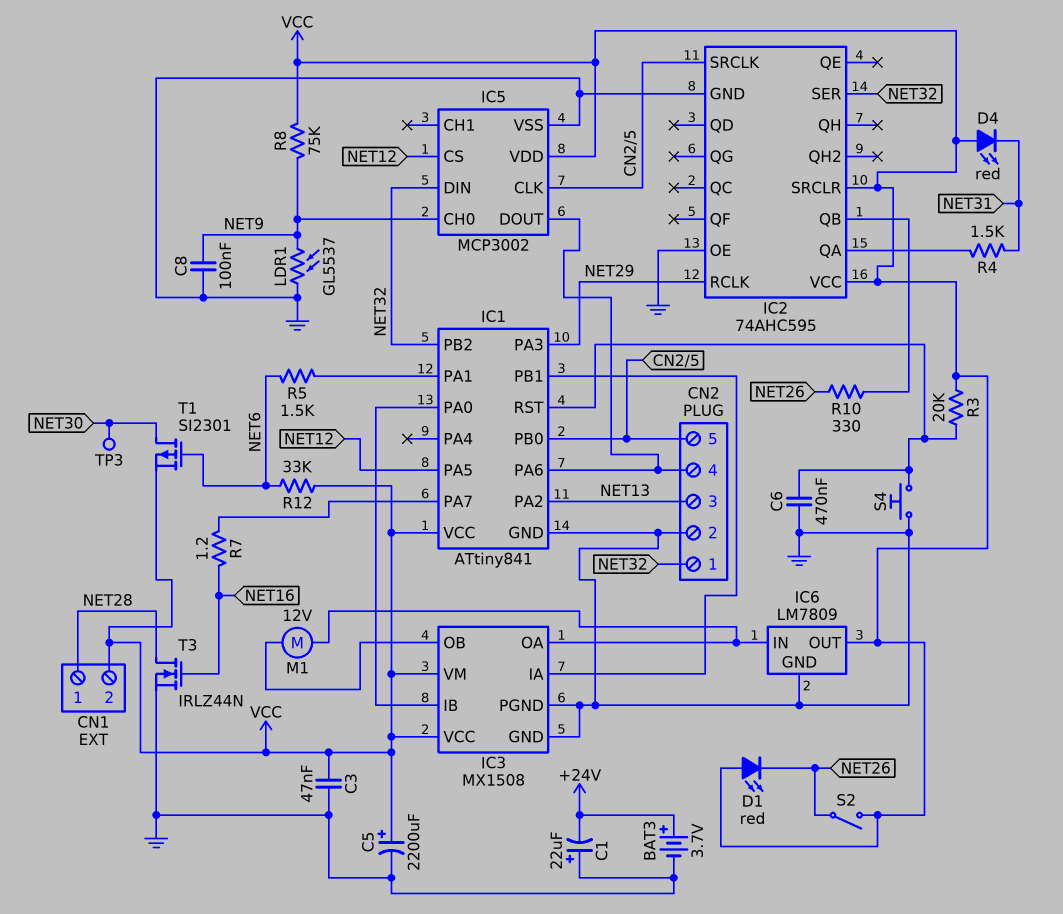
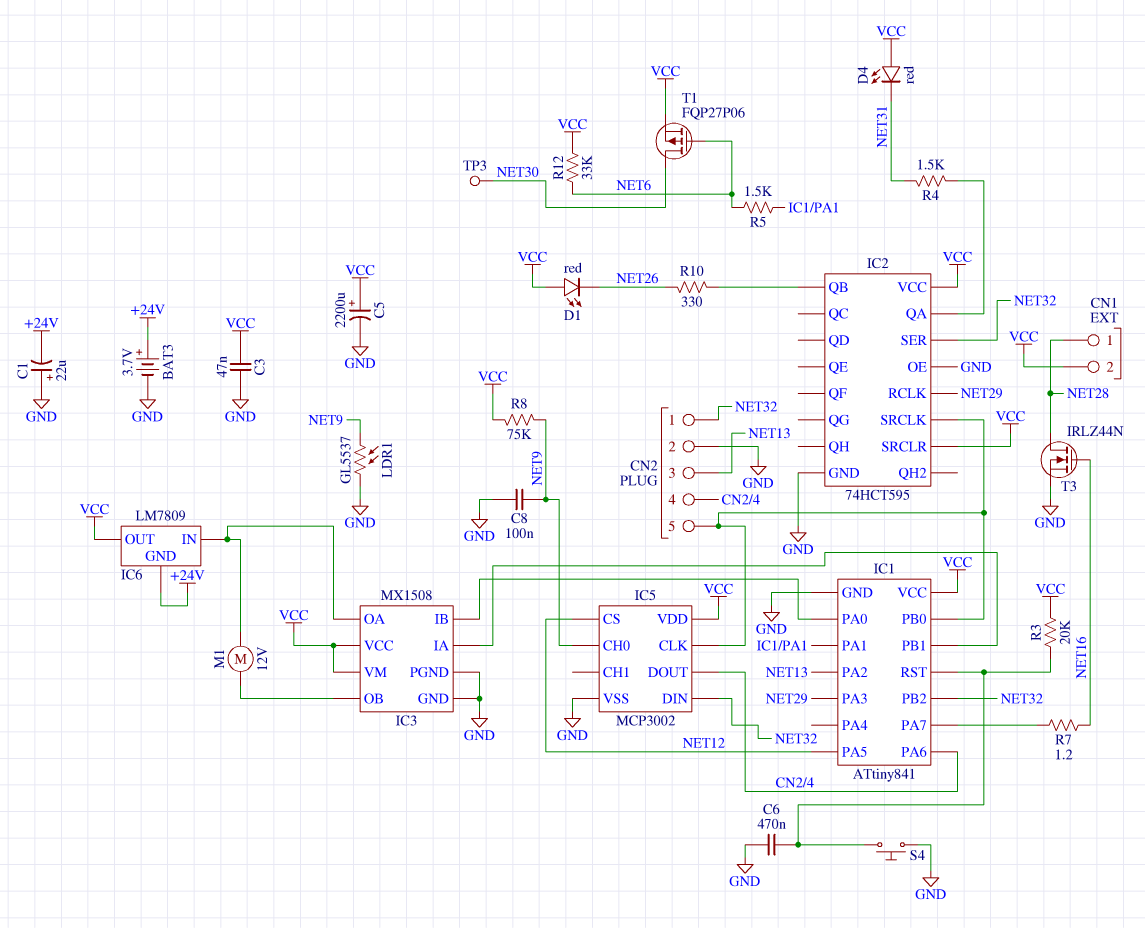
IC2: 74AHC595 -> 74HCT595
IC6 pin GND: GND -> +24V
S2: switch (NET26, VCC) -> none
T1: PMOS SI2301 (G NET6, D NET30, S VCC) -> PMOS FQP27P06 (G NET6, D NET30, S VCC)

